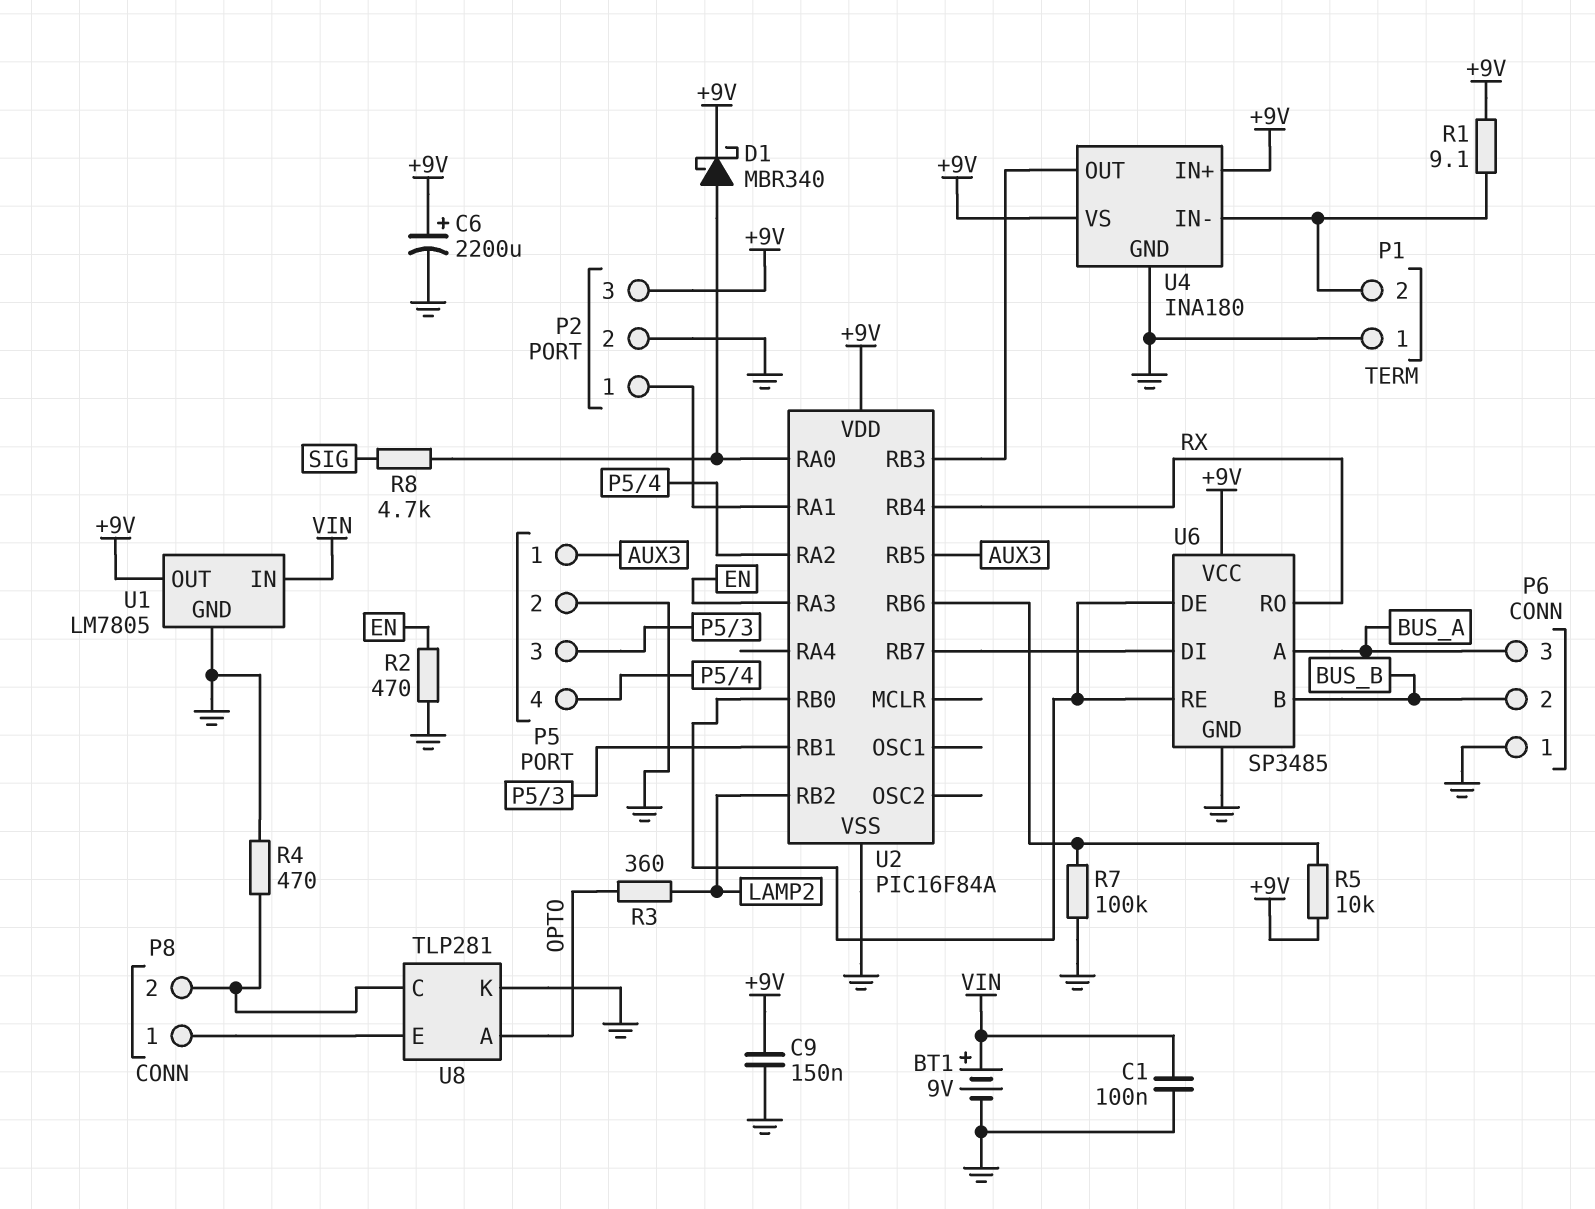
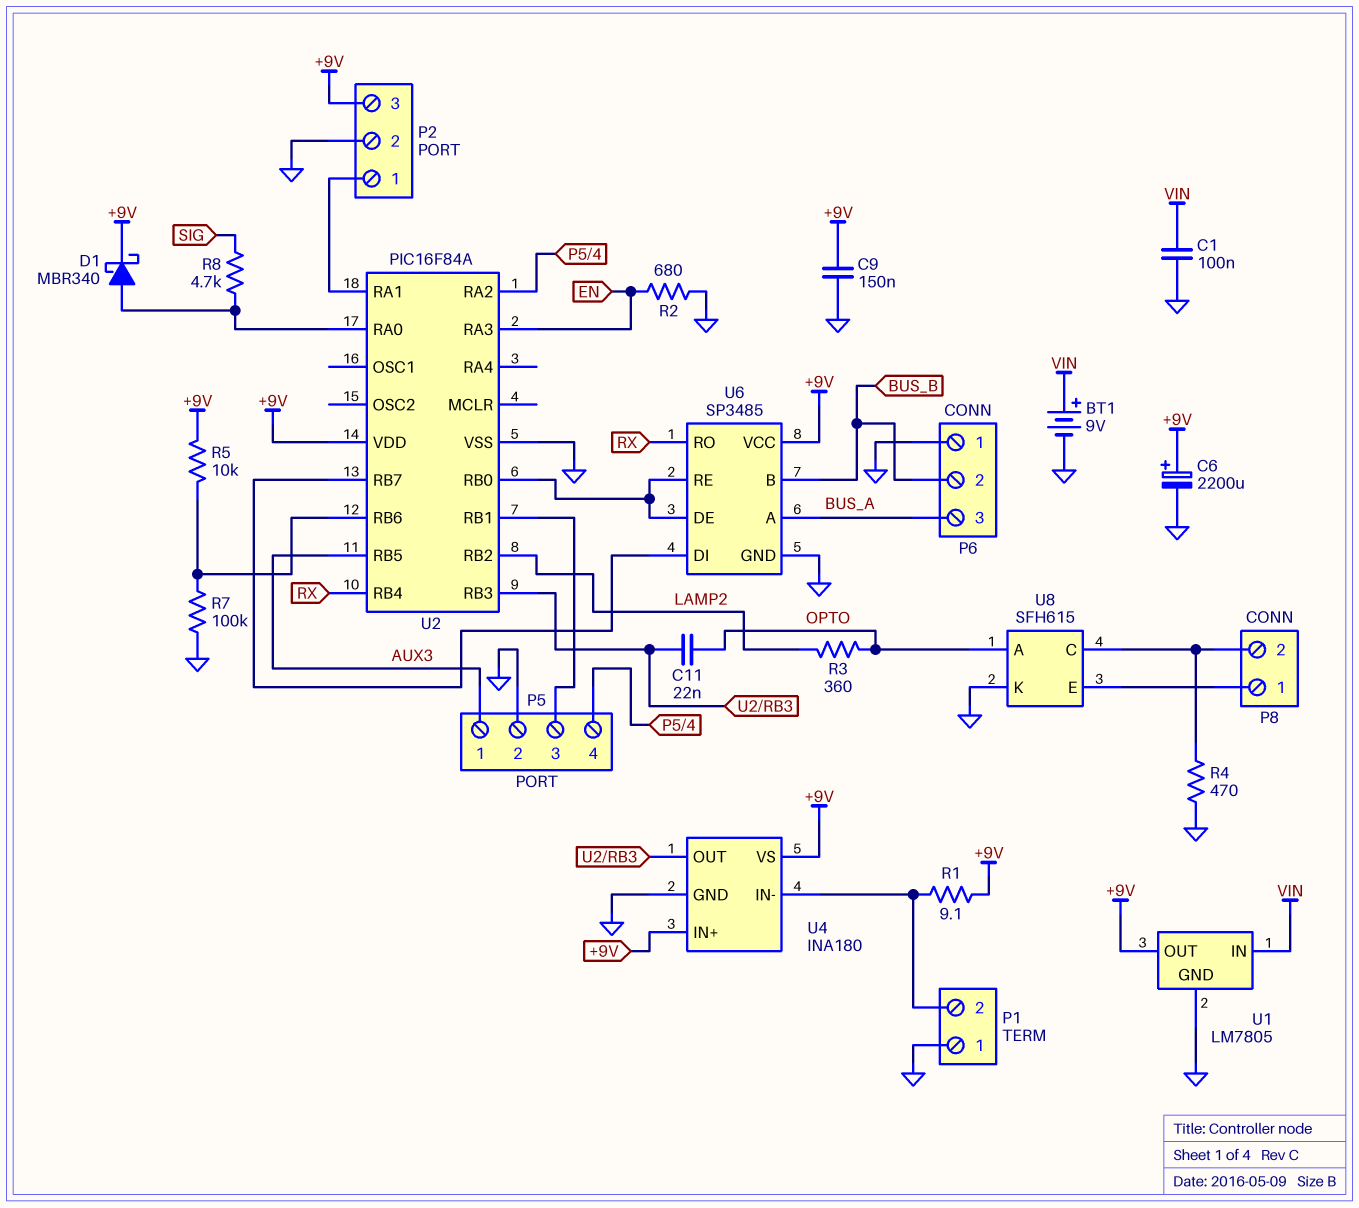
C11: none -> 22nF (OPTO, U2/RB3)
R2: 470 (EN, GND) -> 680 (EN, GND)
U8: TLP281 -> SFH615

